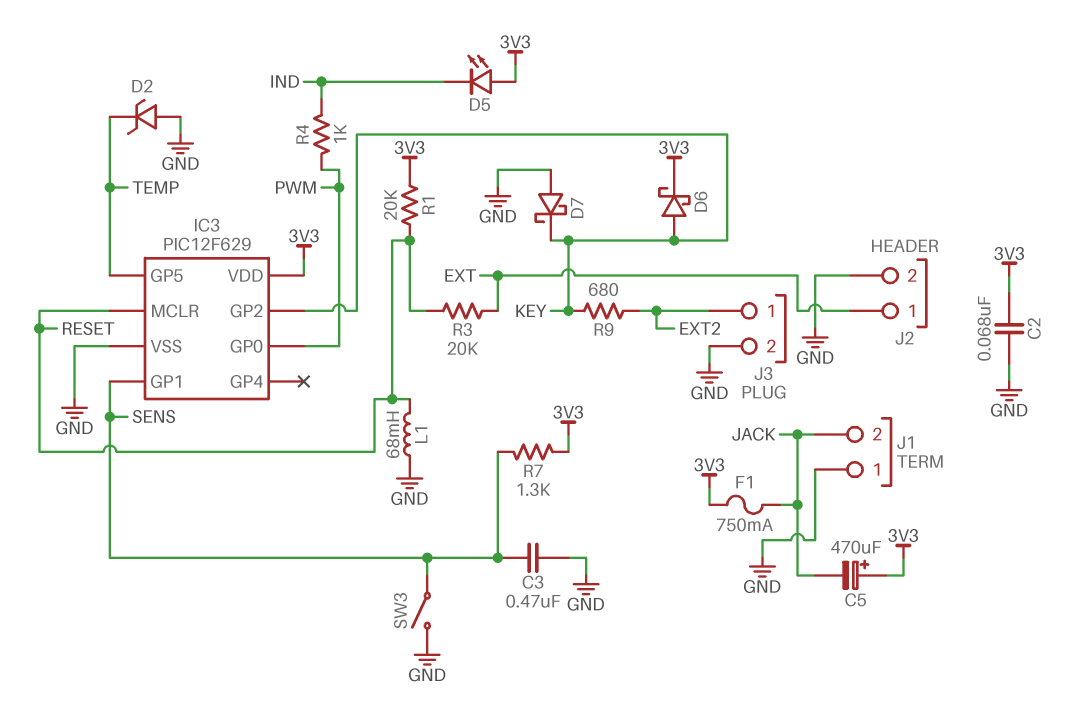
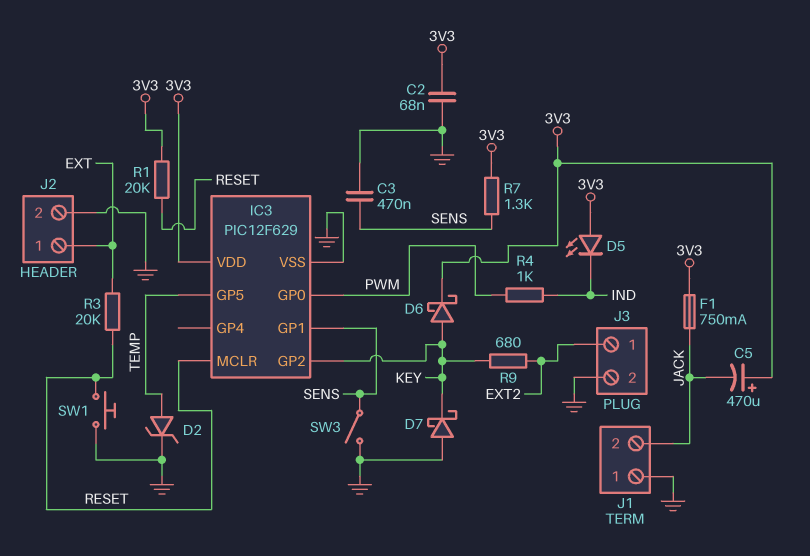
D2: zener (A GND, K TEMP) -> zener (A TEMP, K GND)
L1: 68mH (GND, RESET) -> none
SW1: none -> button (GND, RESET)

